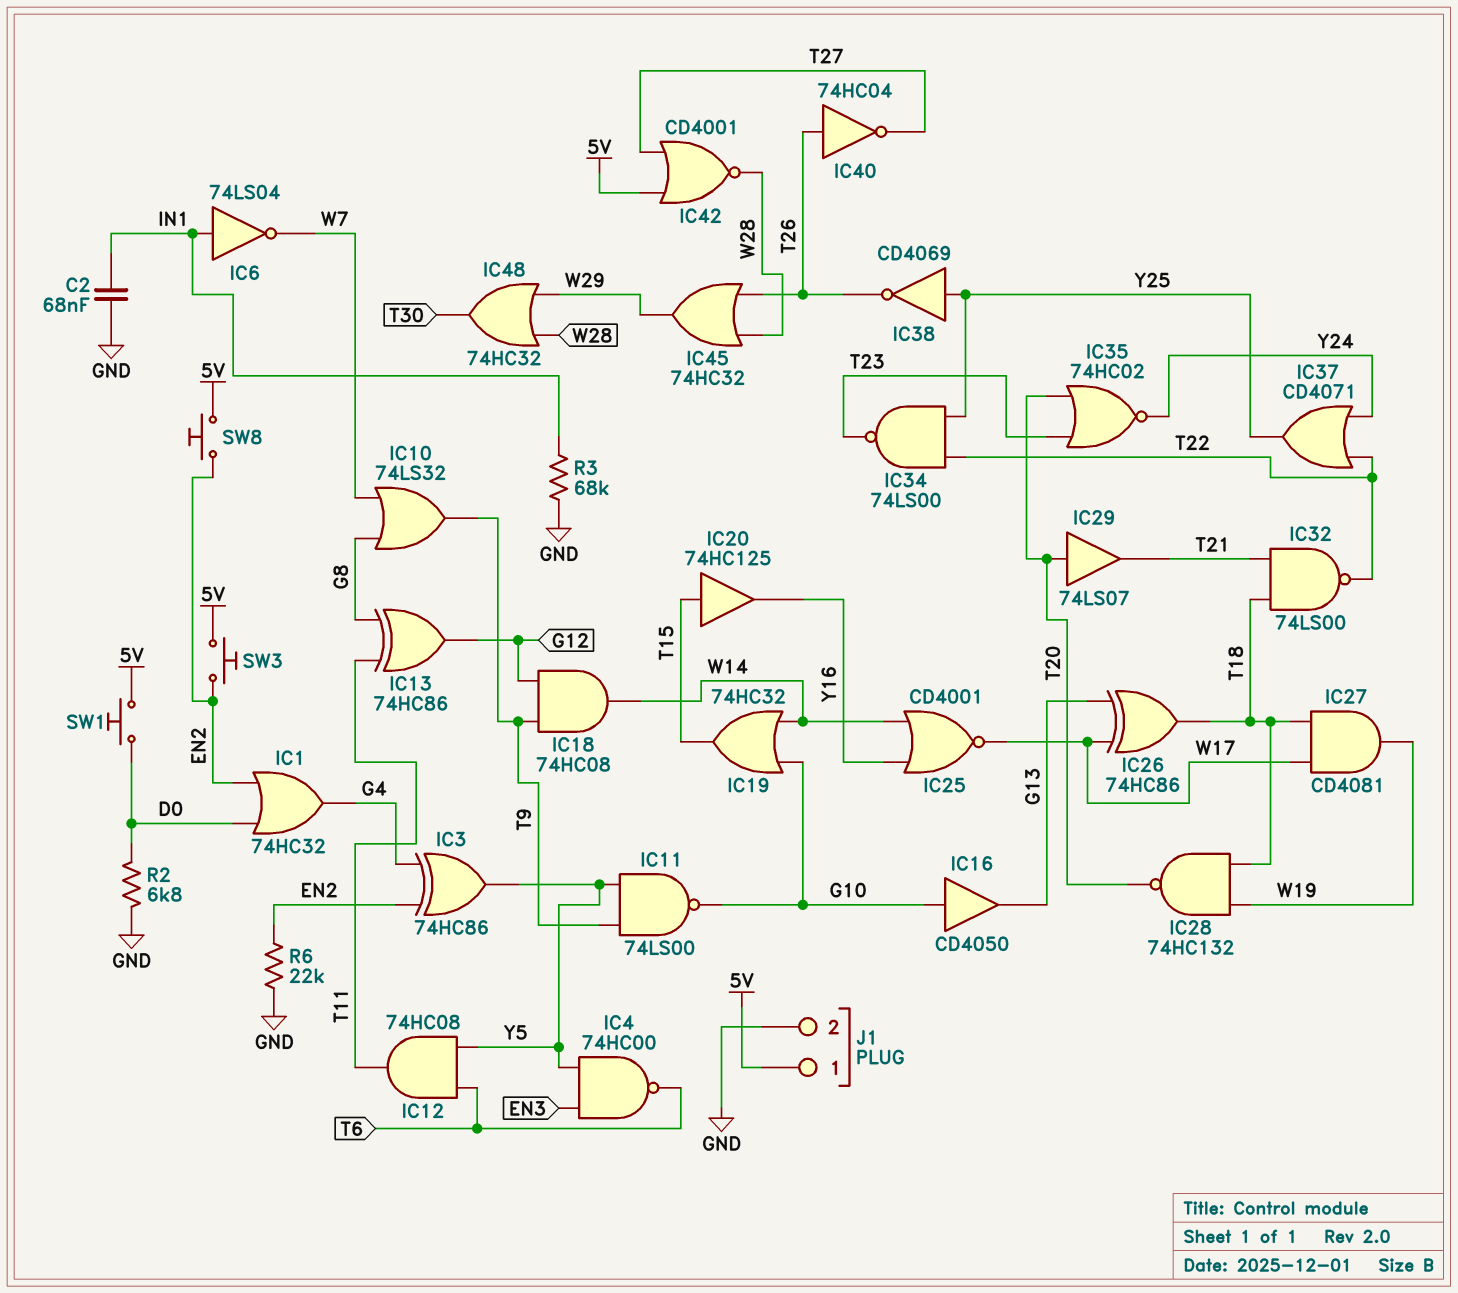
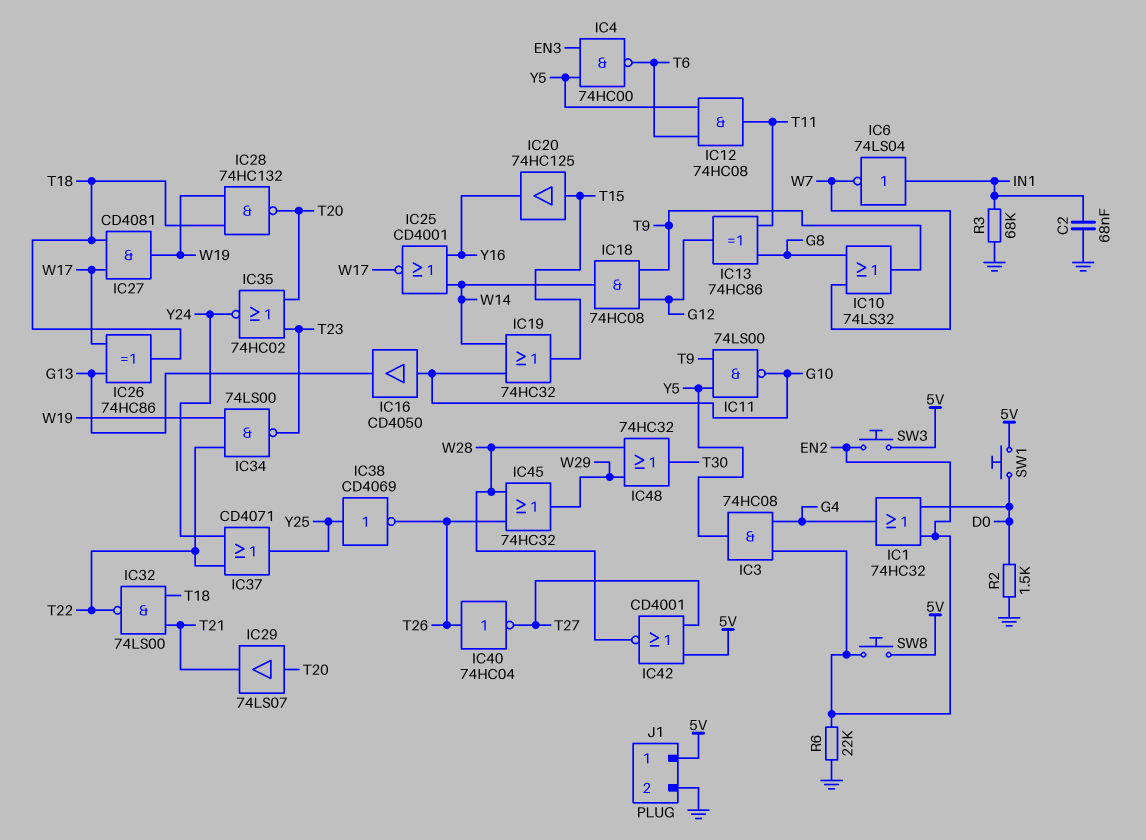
IC3: XOR 74HC86 (in EN2, in G4, out Y5) -> AND 74HC08 (in EN2, in G4, out Y5)
IC34: NAND 74LS00 (in T22, in Y25, out T23) -> NAND 74LS00 (in T22, in W19, out T23)
R2: 6.8k (D0, GND) -> 1.5k (D0, GND)

